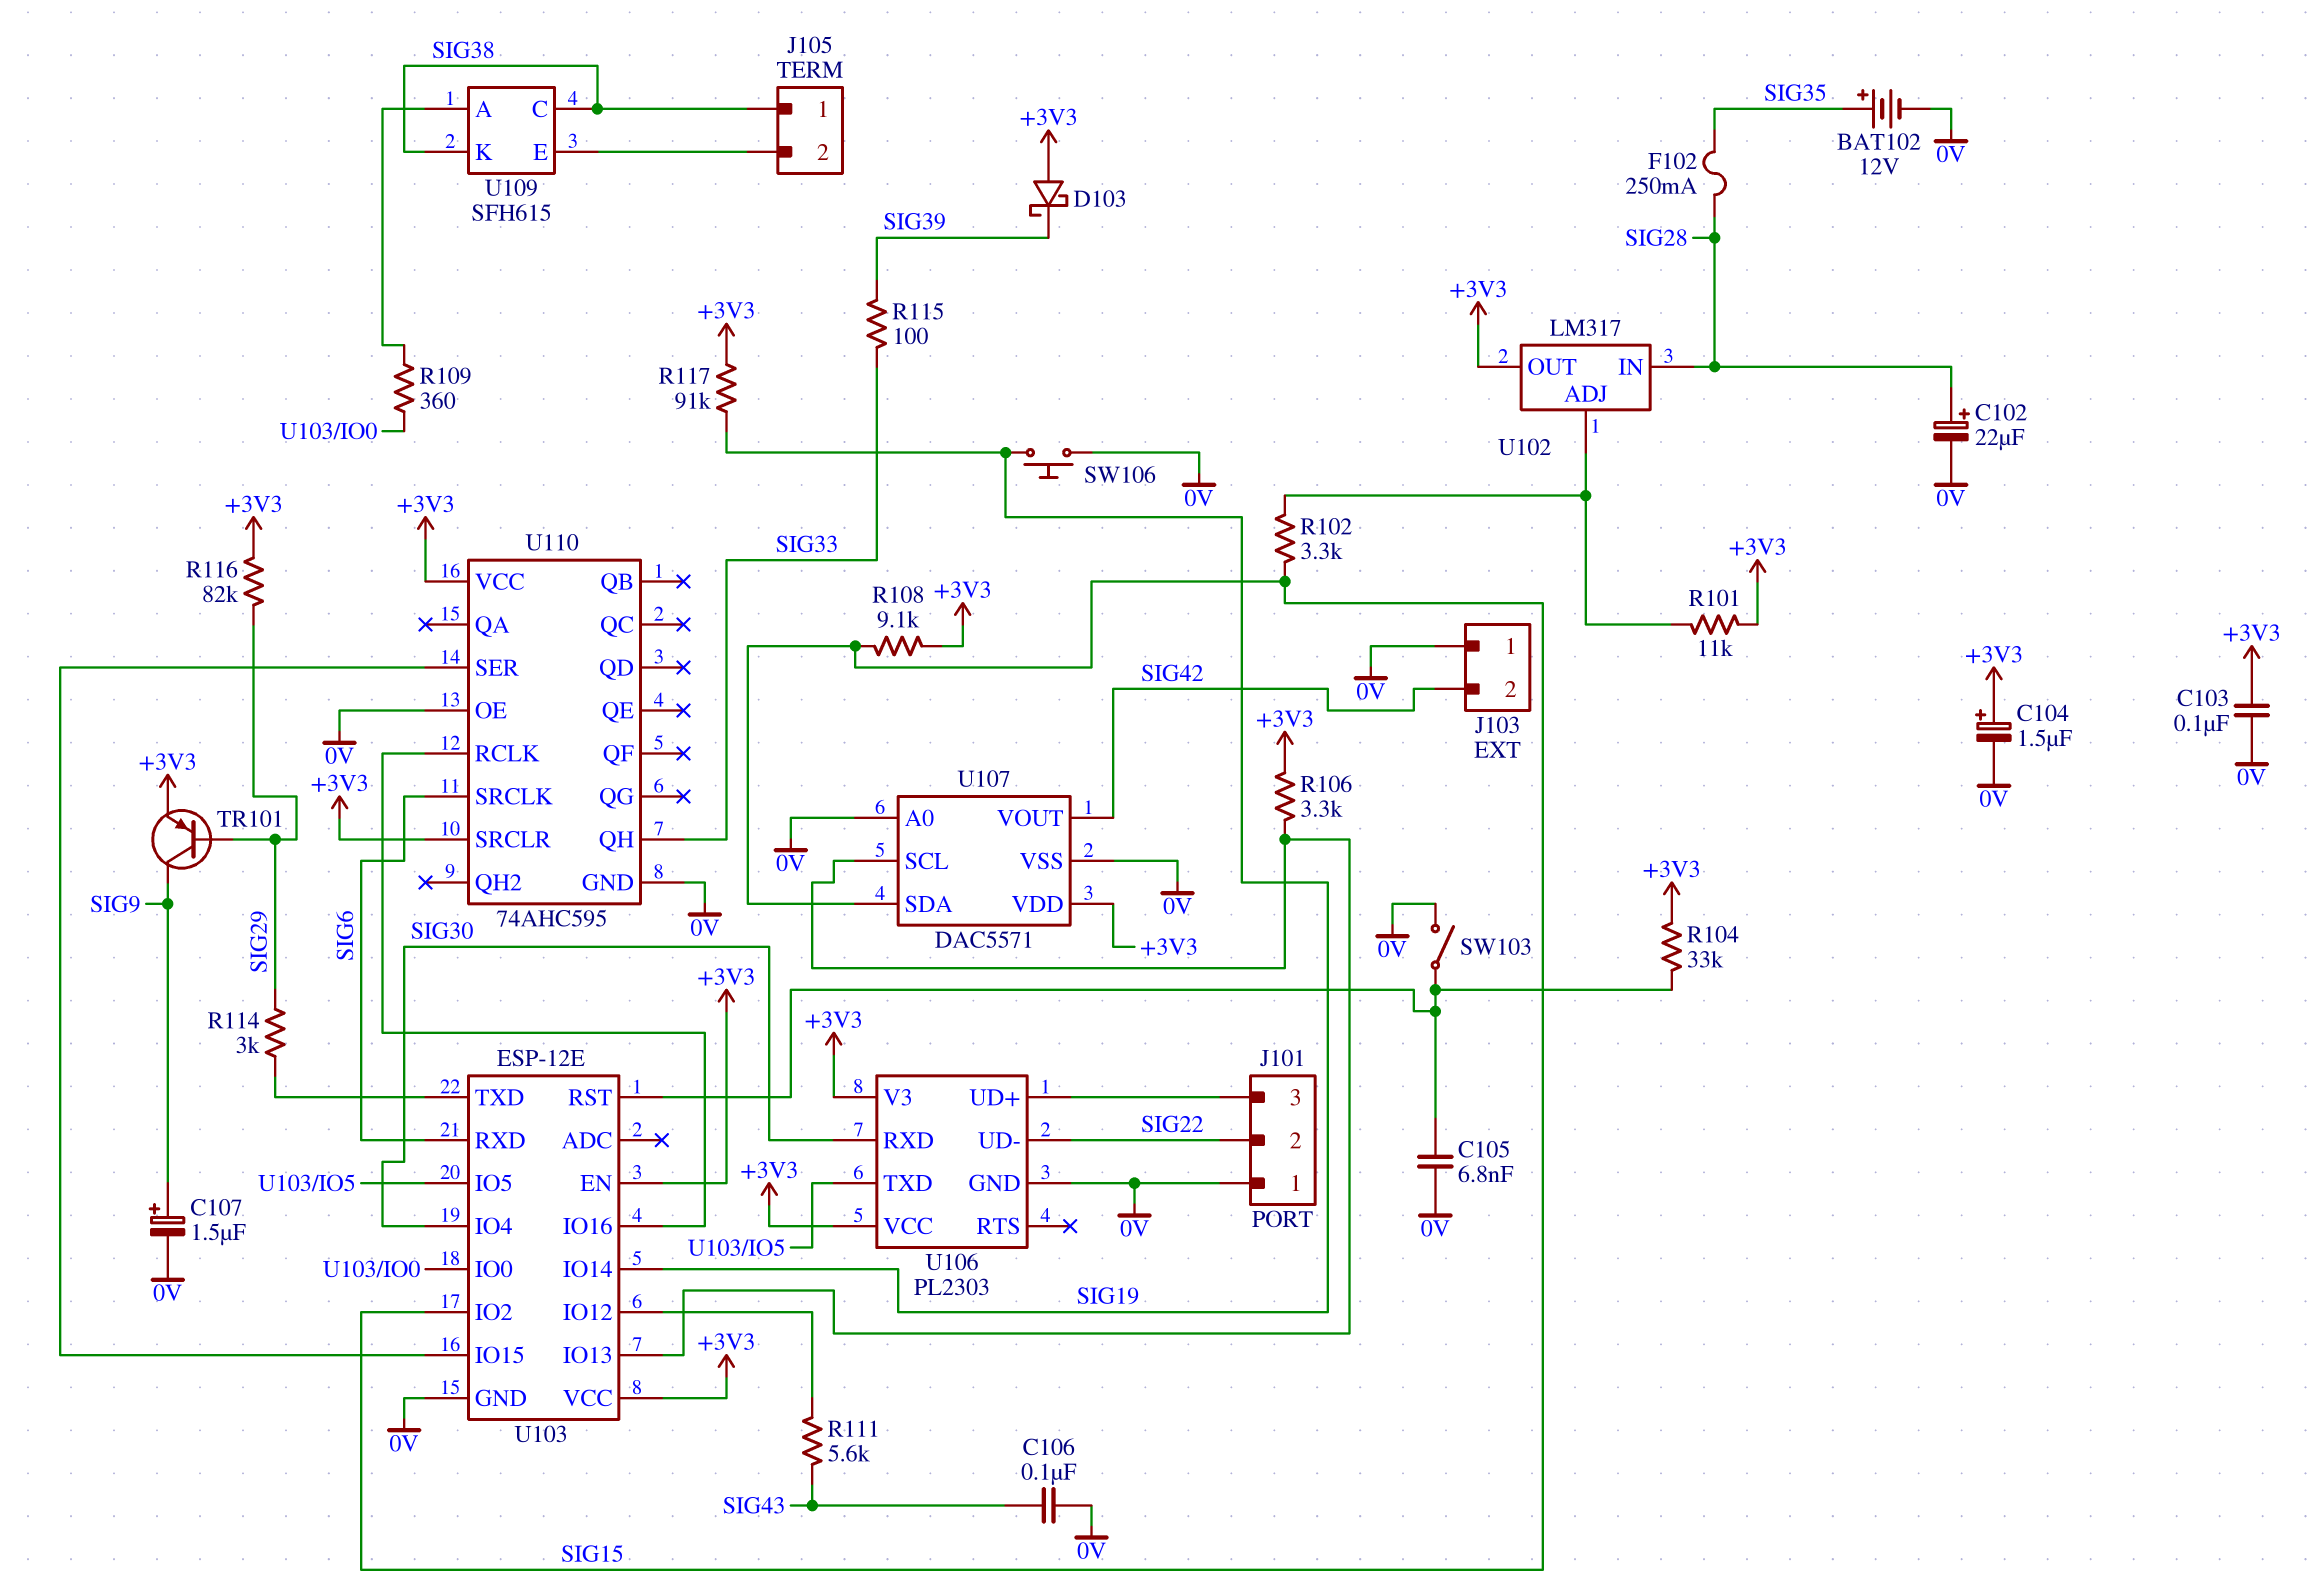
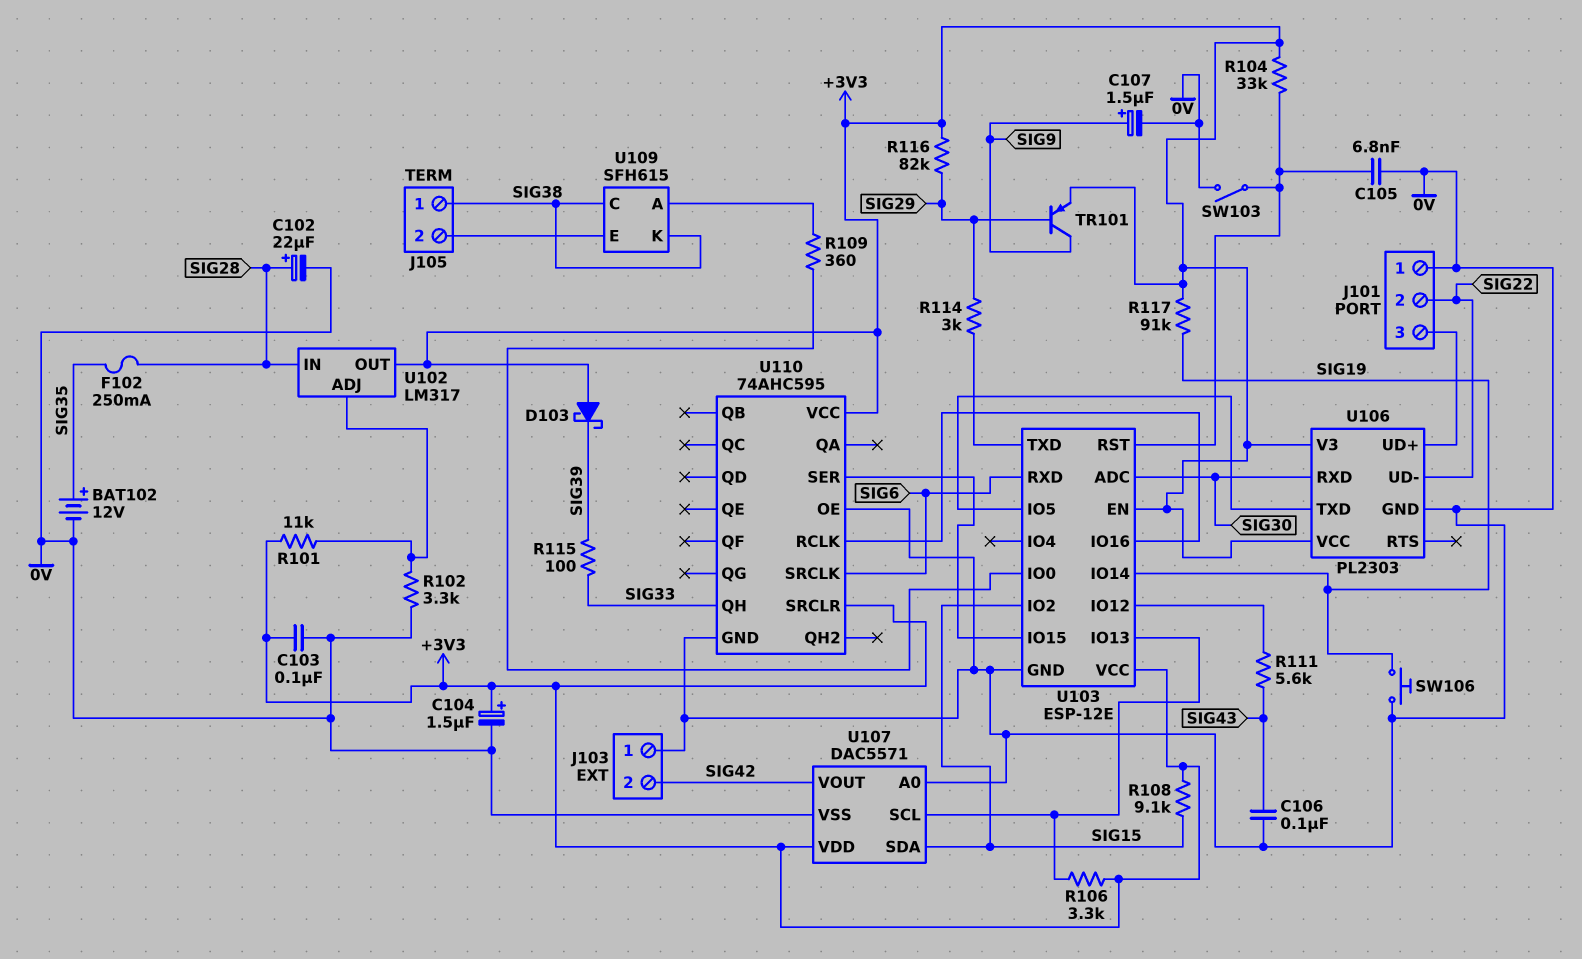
R102: 3.3k (SIG15, U102/ADJ) -> 3.3k (0V, U102/ADJ)
U103 pin ADC: none -> SIG30
U103 pin IO4: SIG30 -> none

